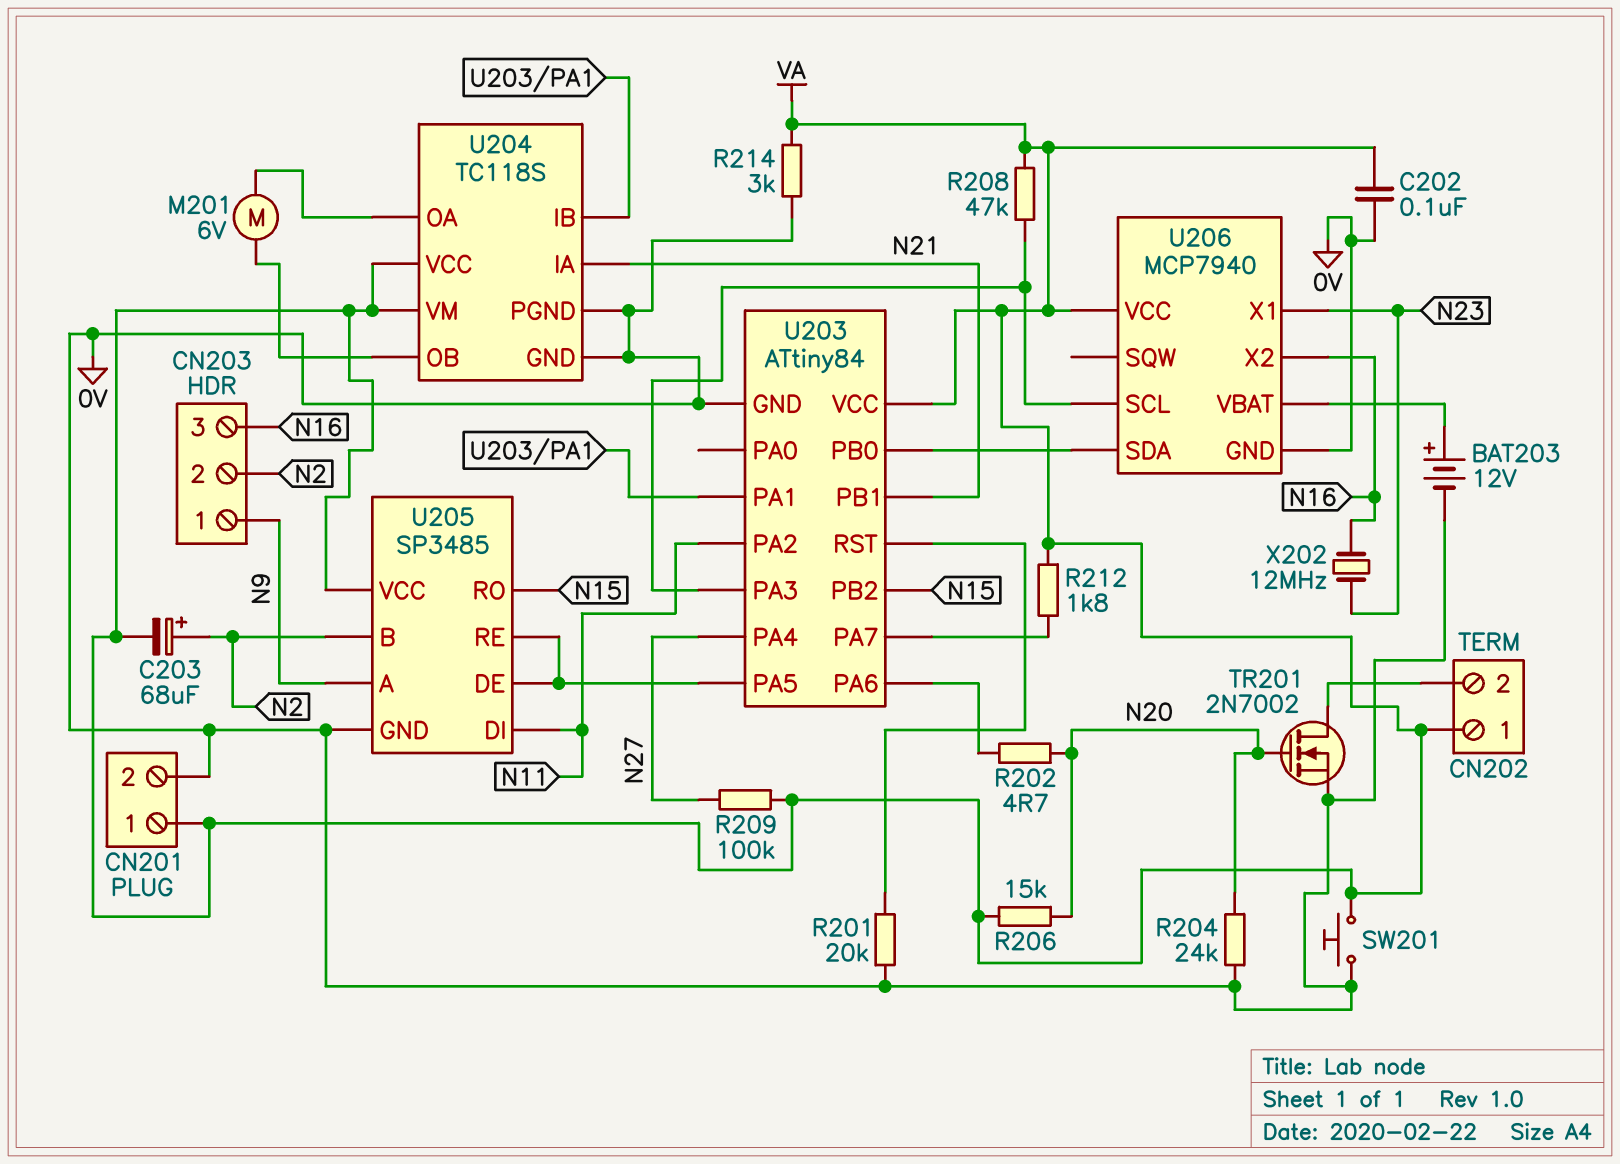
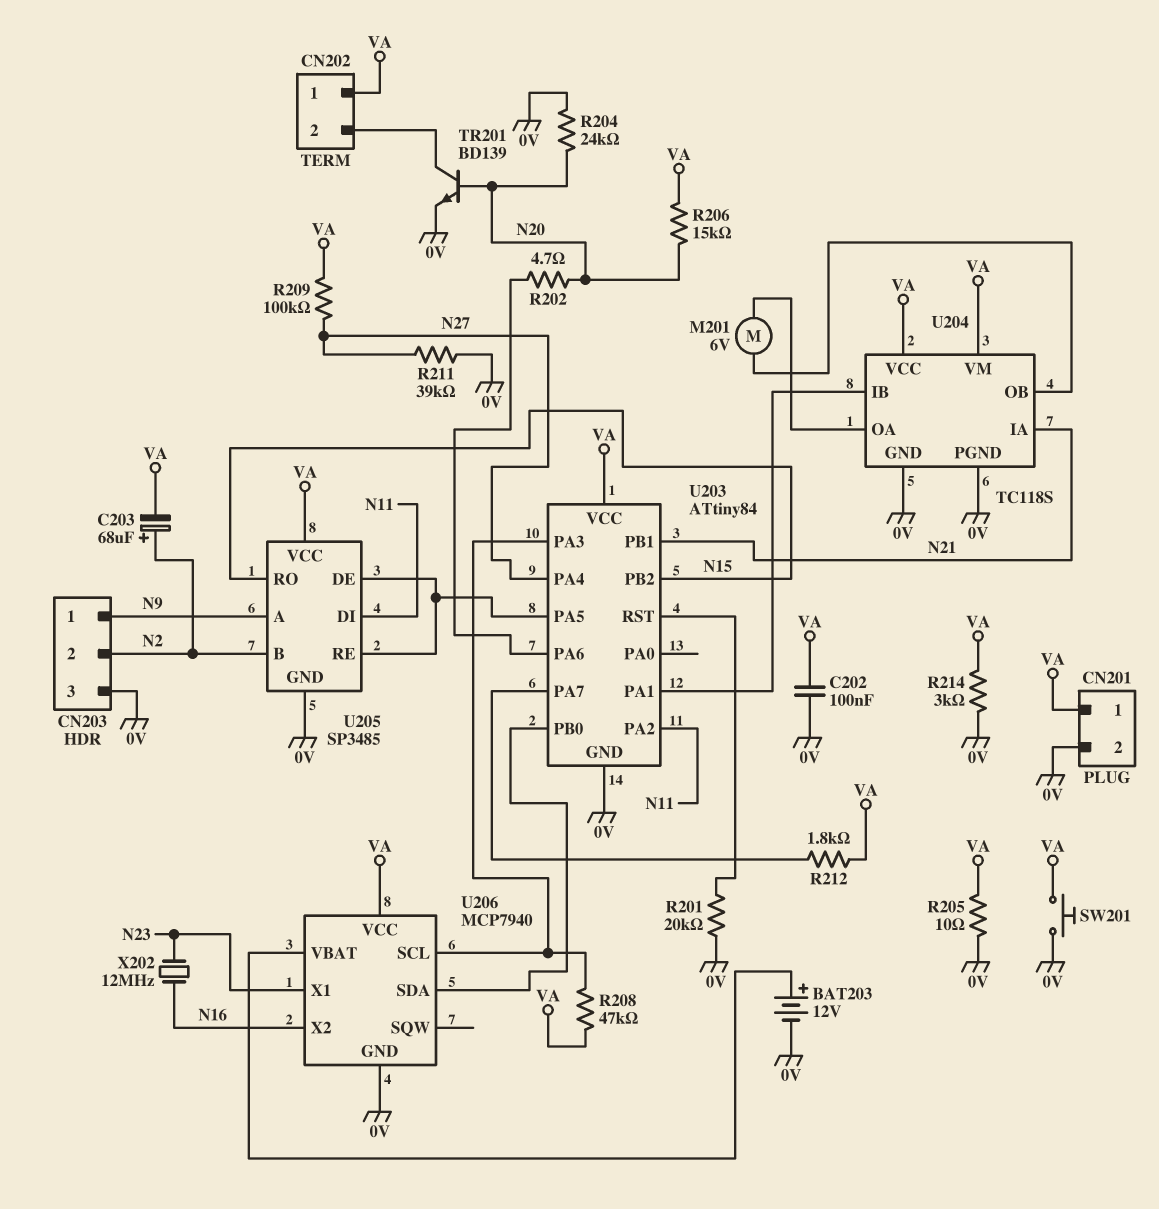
CN203 pin 3: N16 -> 0V
R205: none -> 10 (0V, VA)
R211: none -> 39k (0V, N27)
TR201: NMOS 2N7002 (G N20, D CN202/2, S 0V) -> NPN BD139 (B N20, C CN202/2, E 0V)

